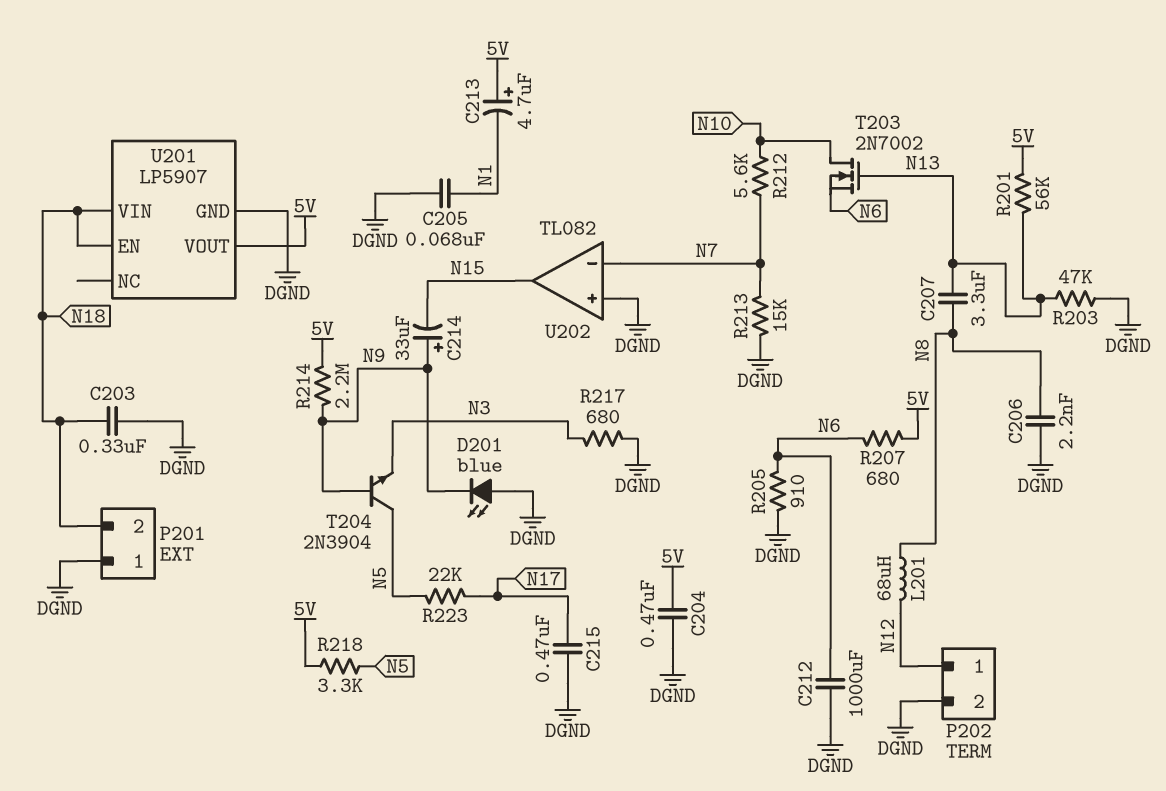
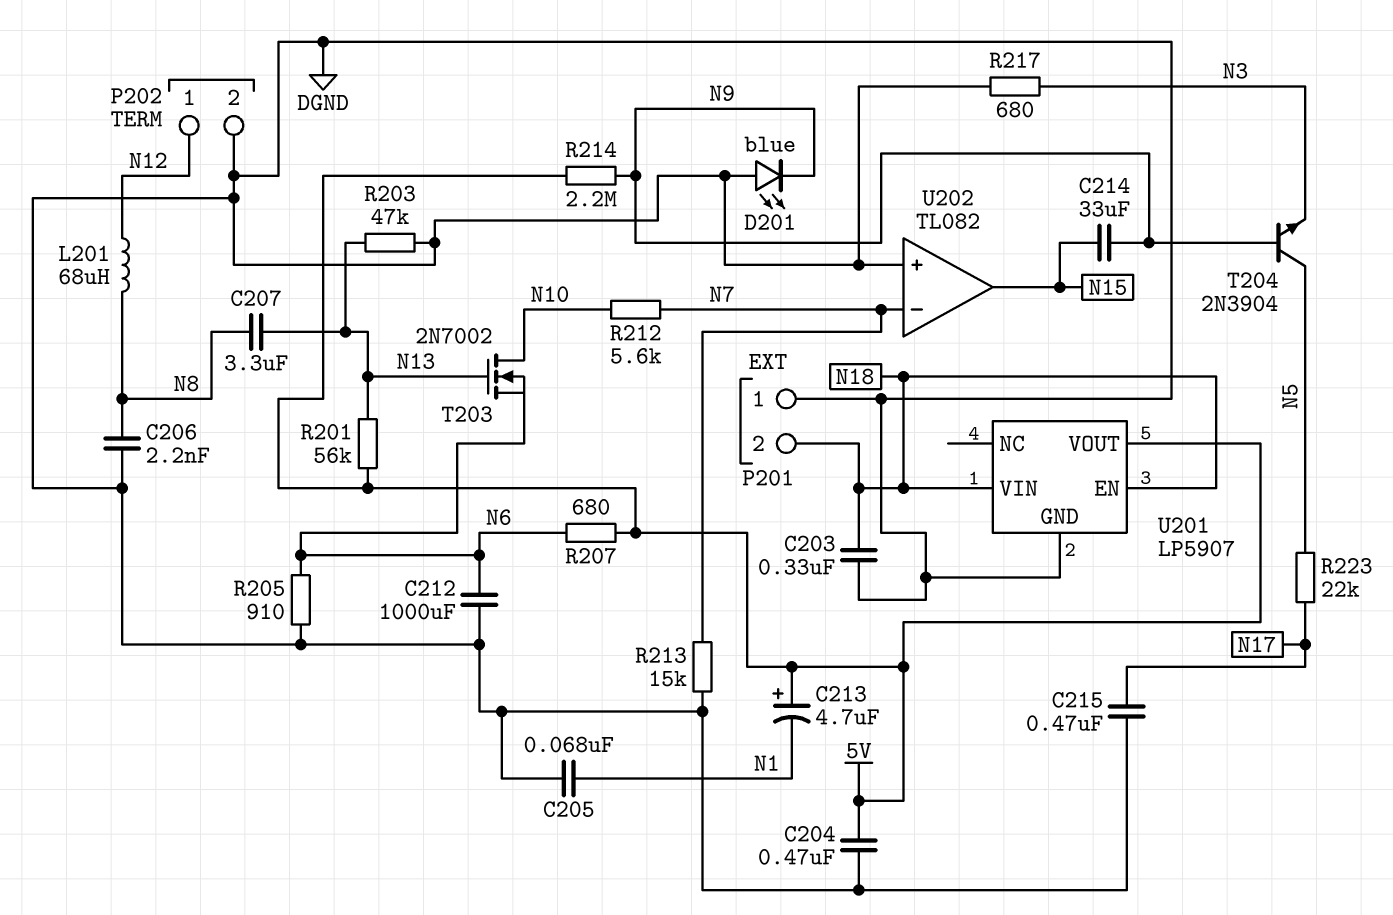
C214: 33uF (plus N9, minus N15) -> 33uF (N9, N15)
R218: 3.3k (5V, N5) -> none

